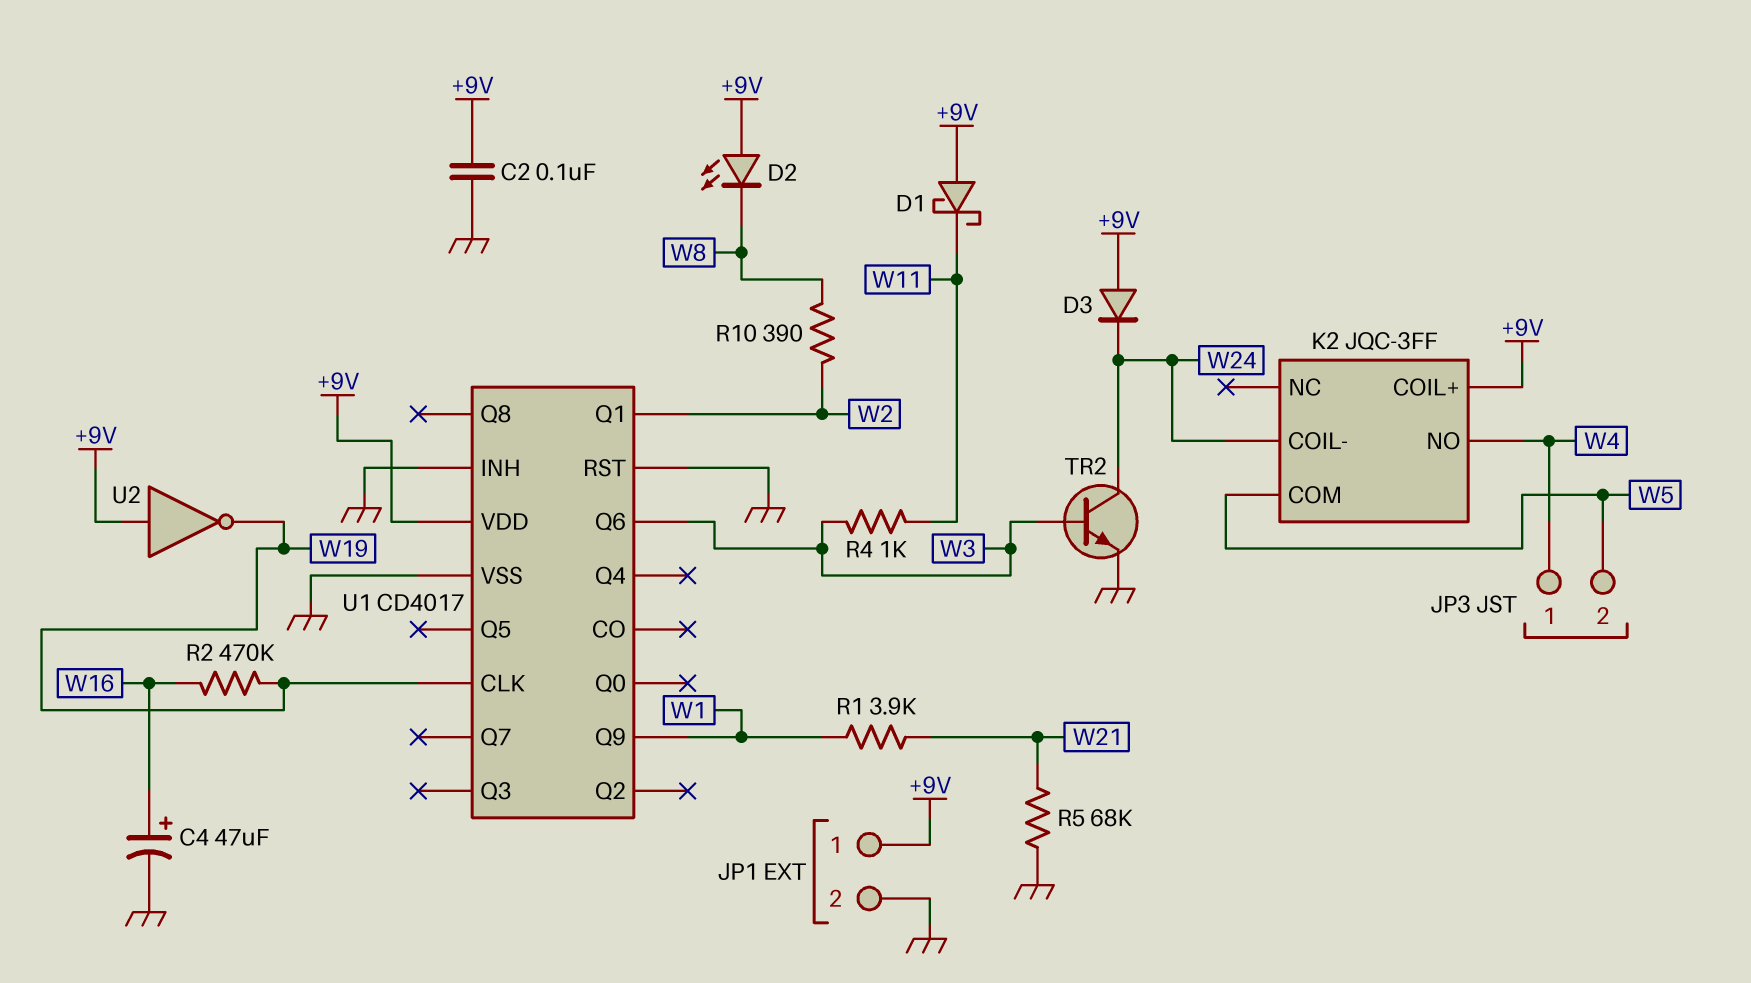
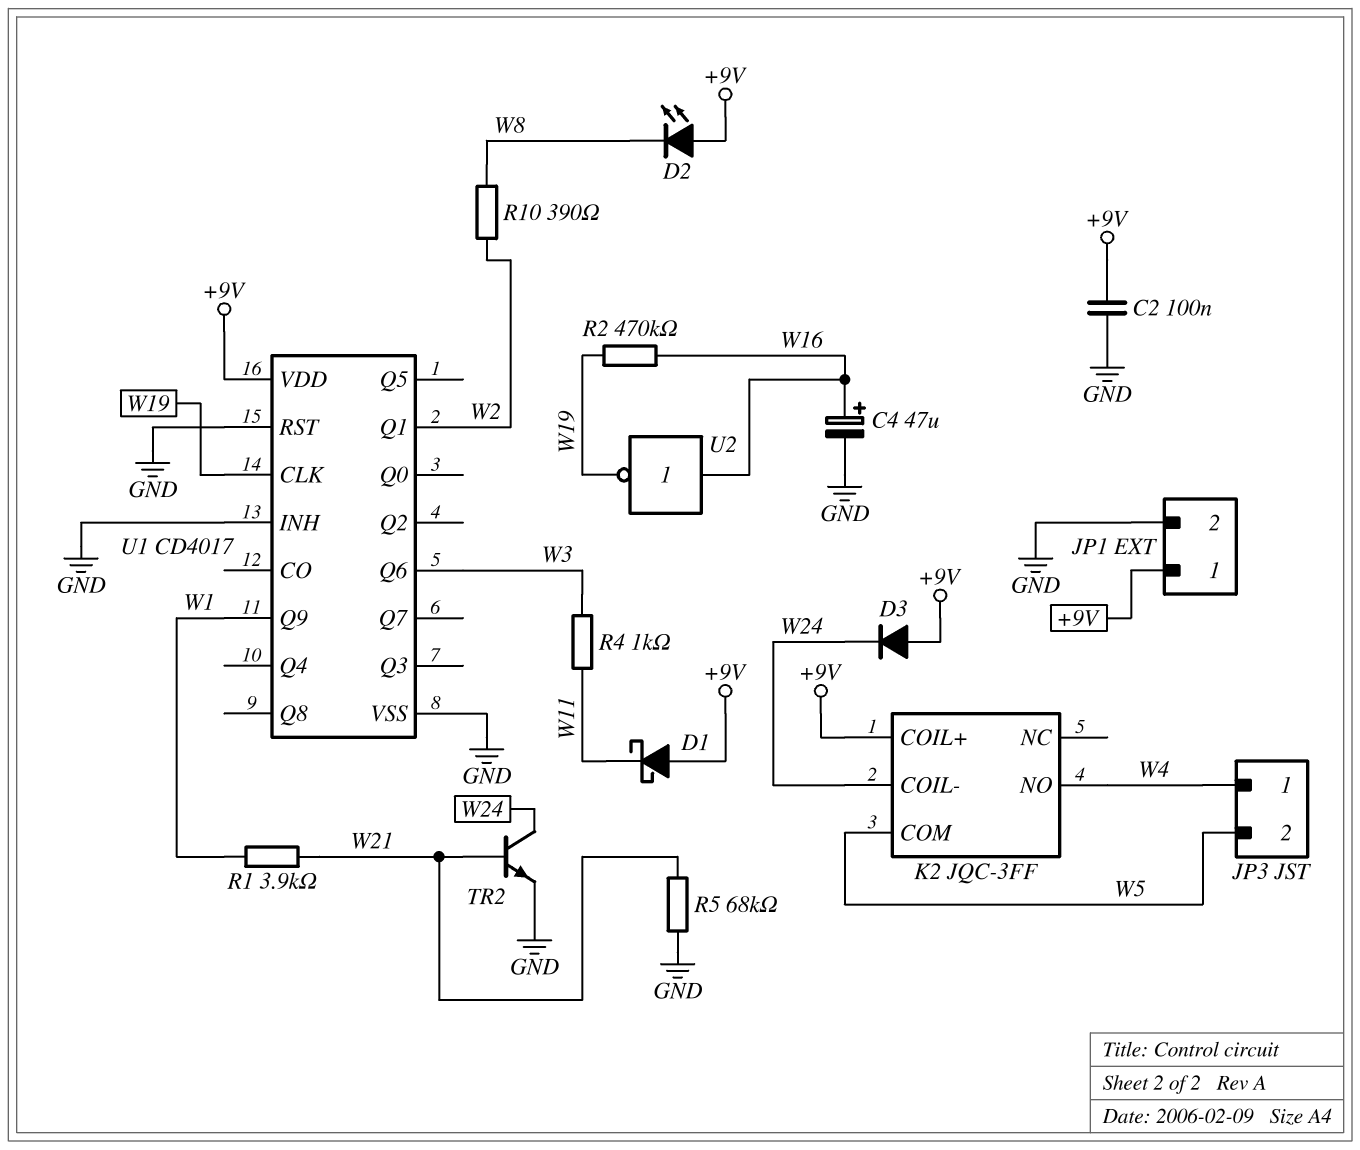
TR2: NPN (B W3, C W24, E GND) -> NPN (B W21, C W24, E GND)
U2: NOT (in +9V, out W19) -> NOT (in W16, out W19)

